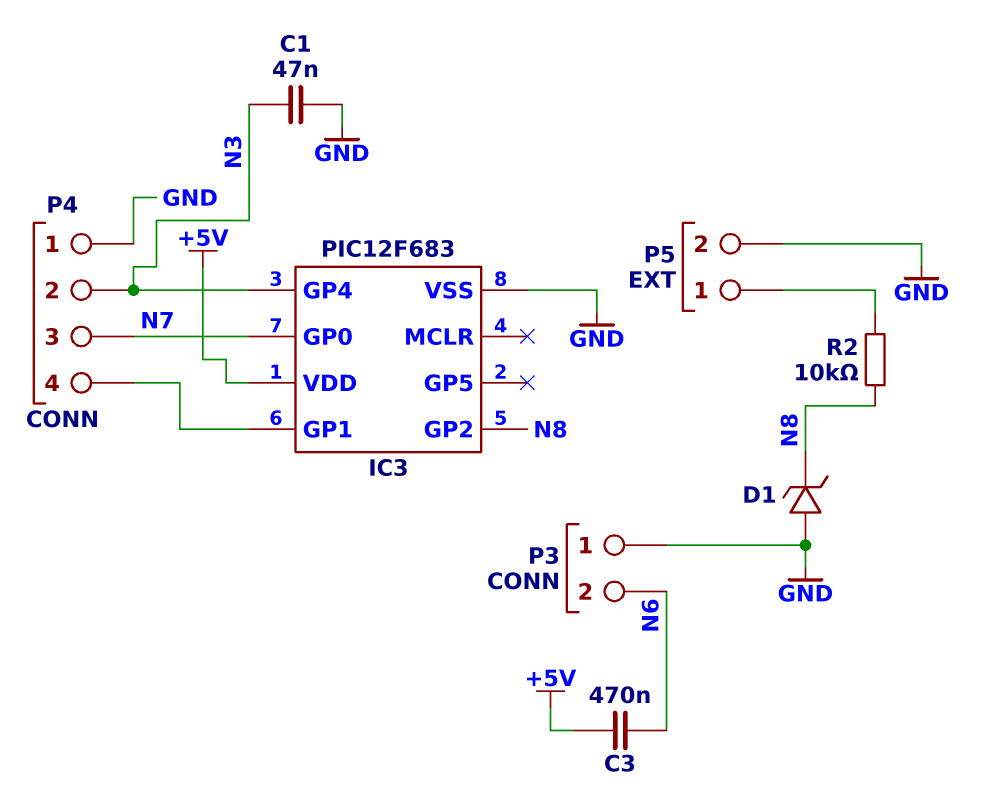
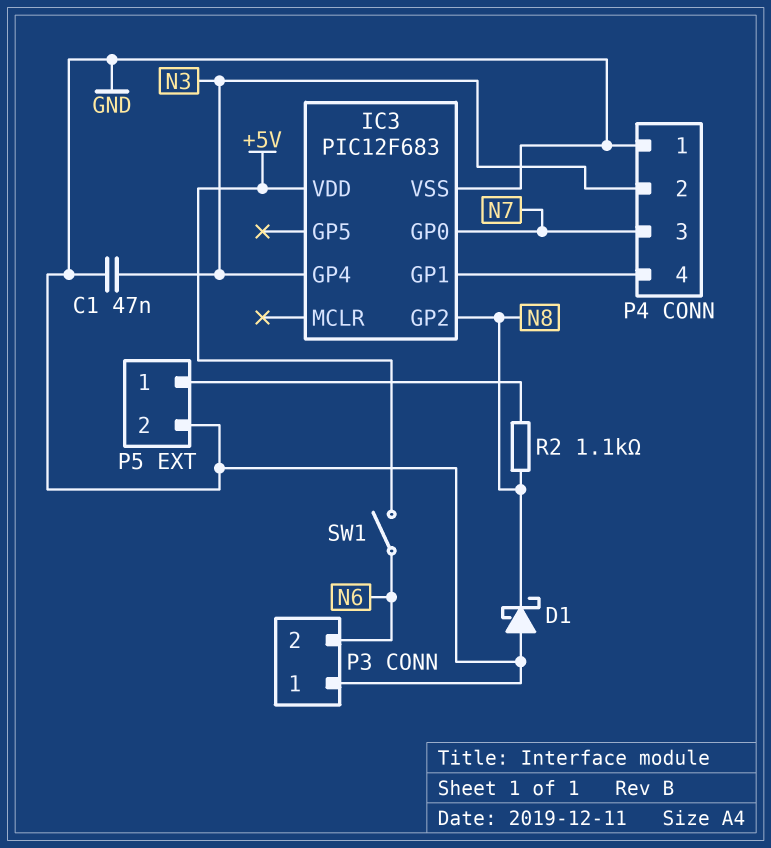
C3: 470nF (+5V, N6) -> none
D1: zener (A GND, K N8) -> schottky (A GND, K N8)
R2: 10k (N8, P5/1) -> 1.1k (N8, P5/1)
SW1: none -> switch (+5V, N6)

